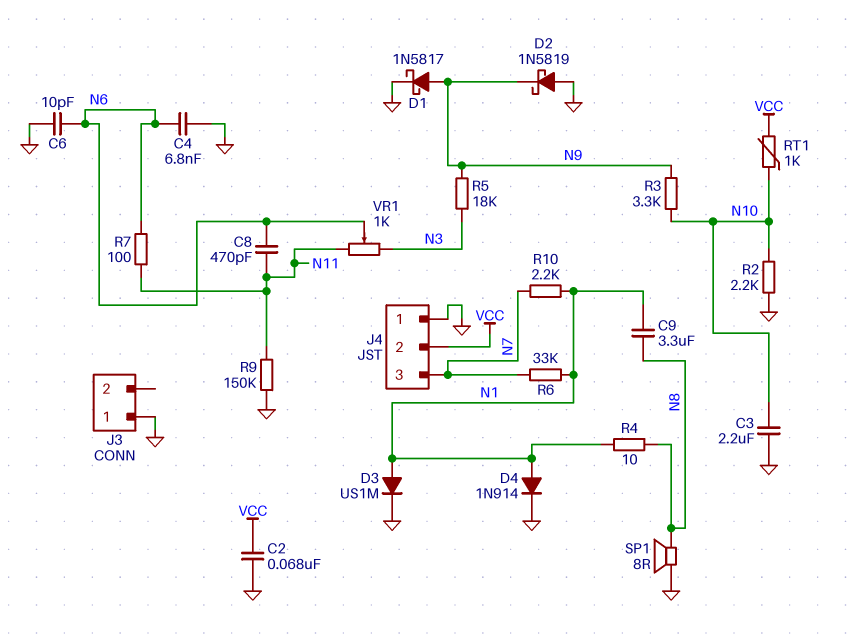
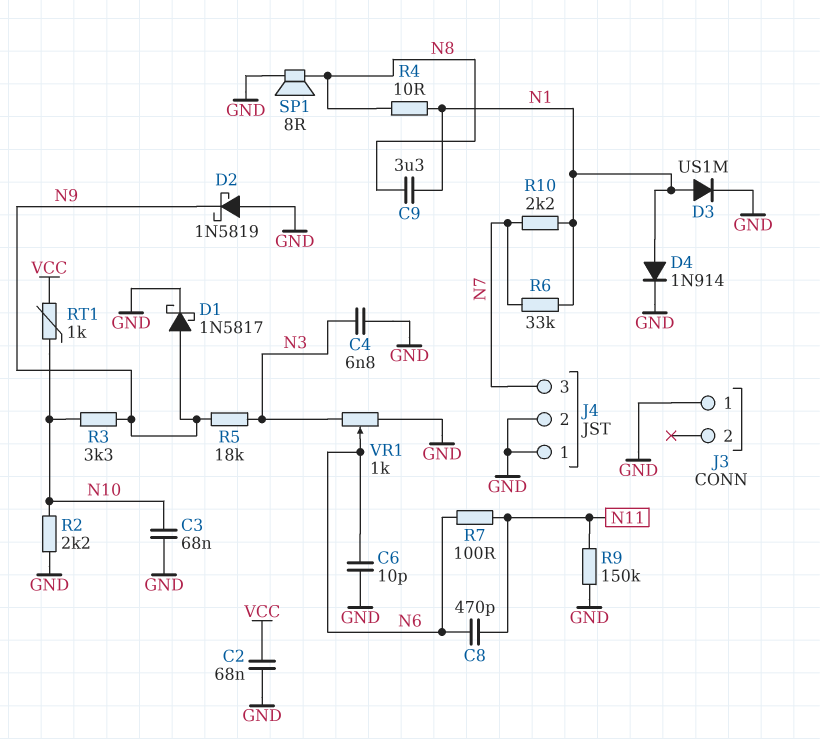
C3: 2.2uF (GND, N10) -> 68nF (GND, N10)
C4: 6.8nF (GND, N6) -> 6.8nF (GND, N3)
J4 pin 2: VCC -> GND
VR1: 1k (N3, N11, wiper N6) -> 1k (GND, N3, wiper N6)

